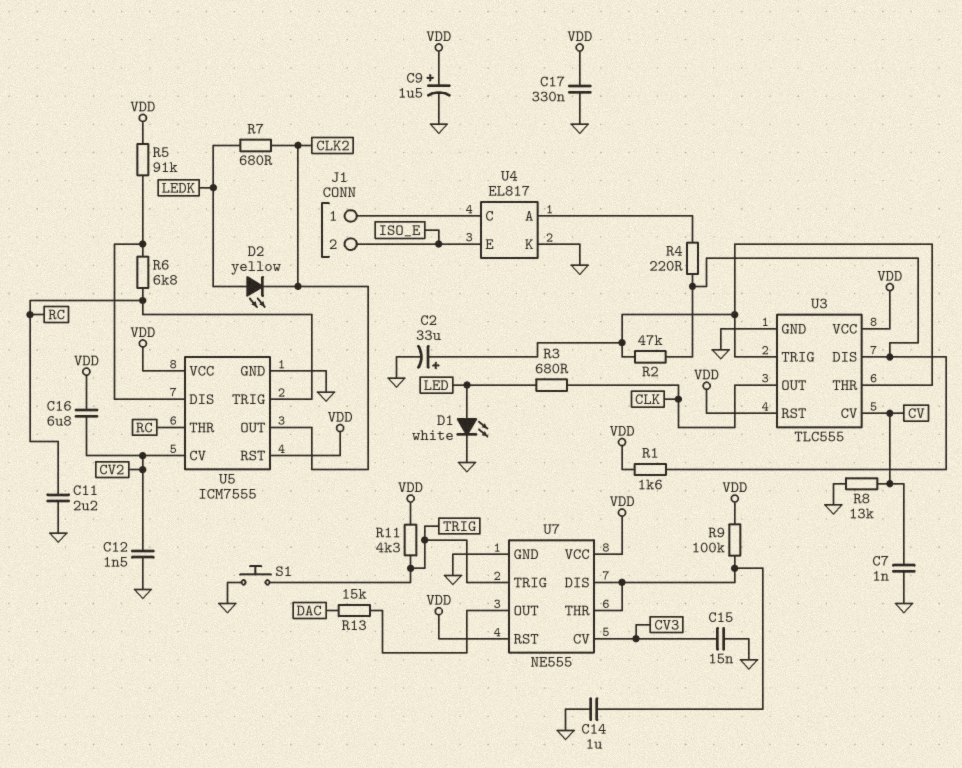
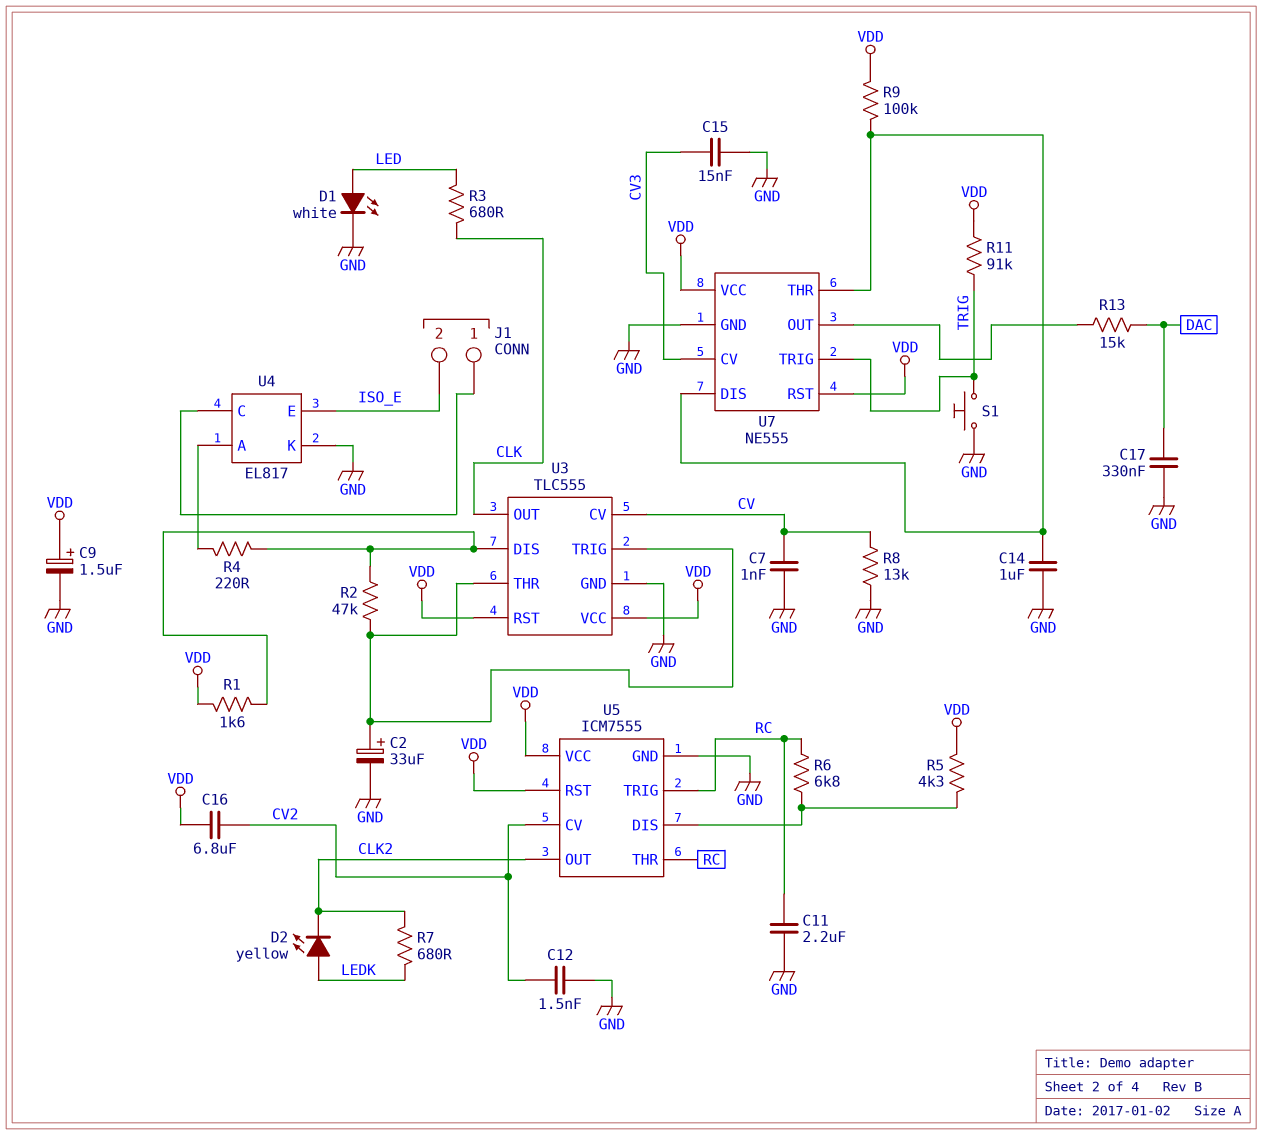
C17: 330nF (GND, VDD) -> 330nF (DAC, GND)
R5: 91k (U5/DIS, VDD) -> 4.3k (U5/DIS, VDD)
R11: 4.3k (TRIG, VDD) -> 91k (TRIG, VDD)

